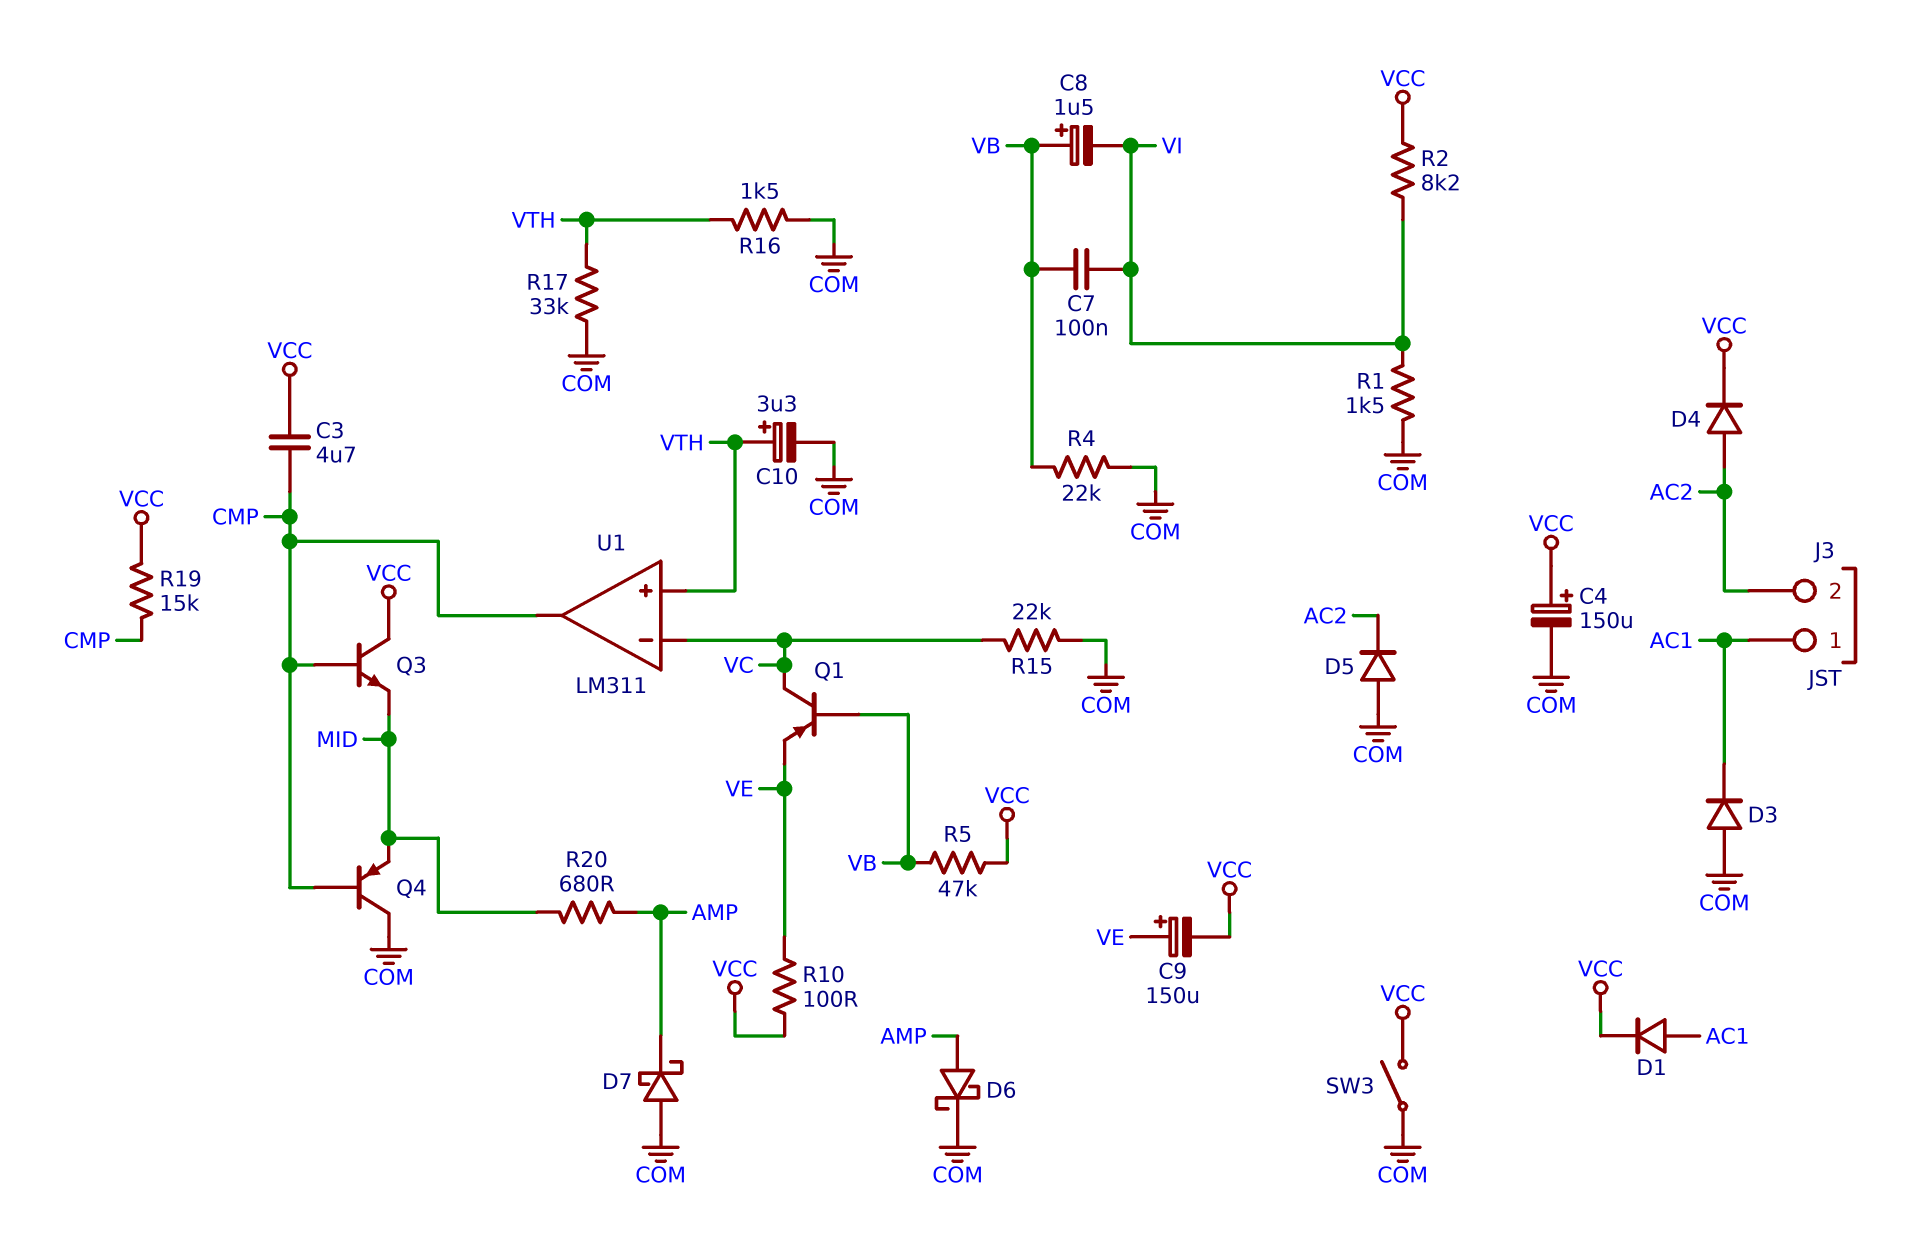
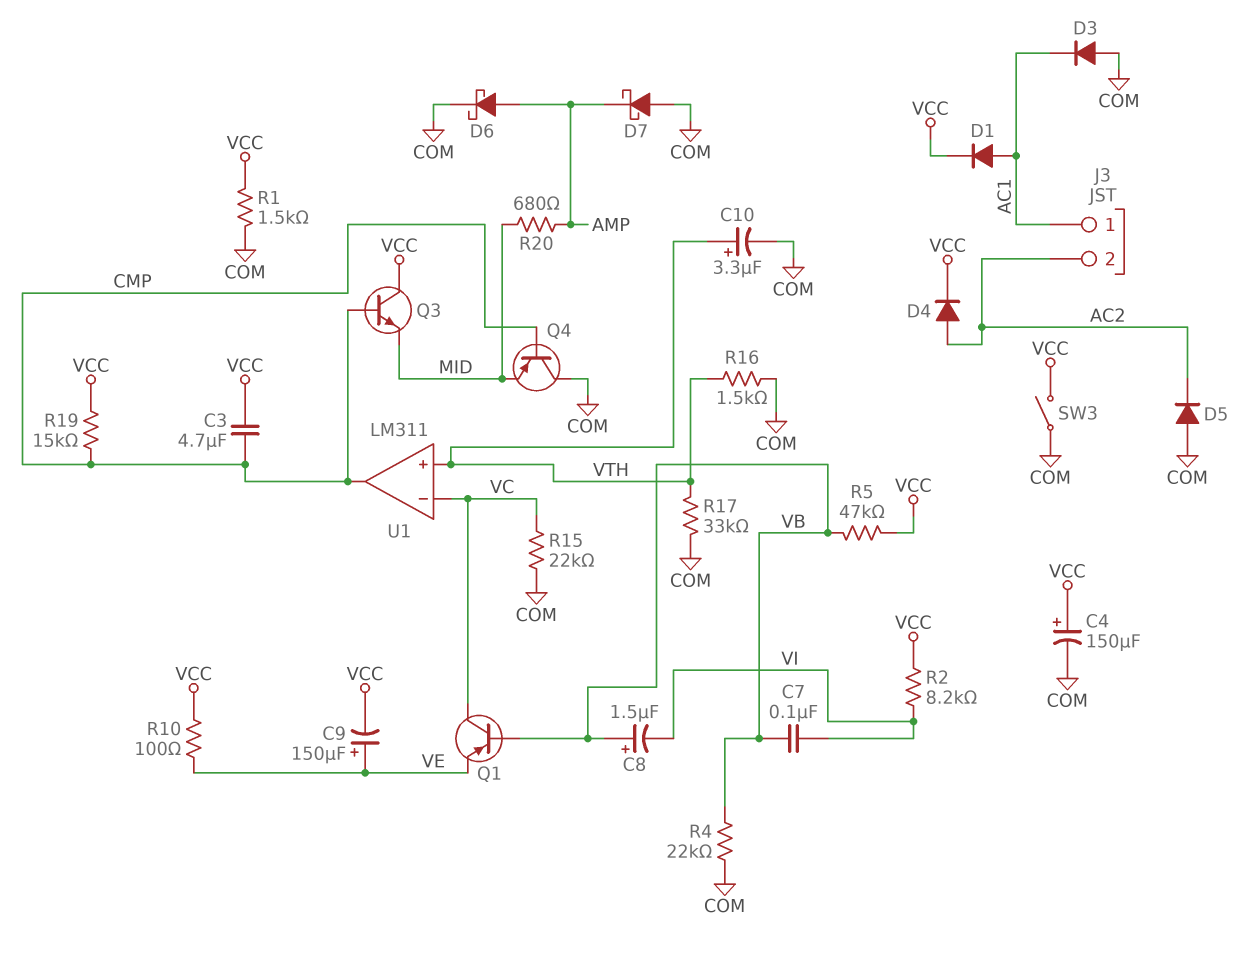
R1: 1.5k (COM, VI) -> 1.5k (COM, VCC)

